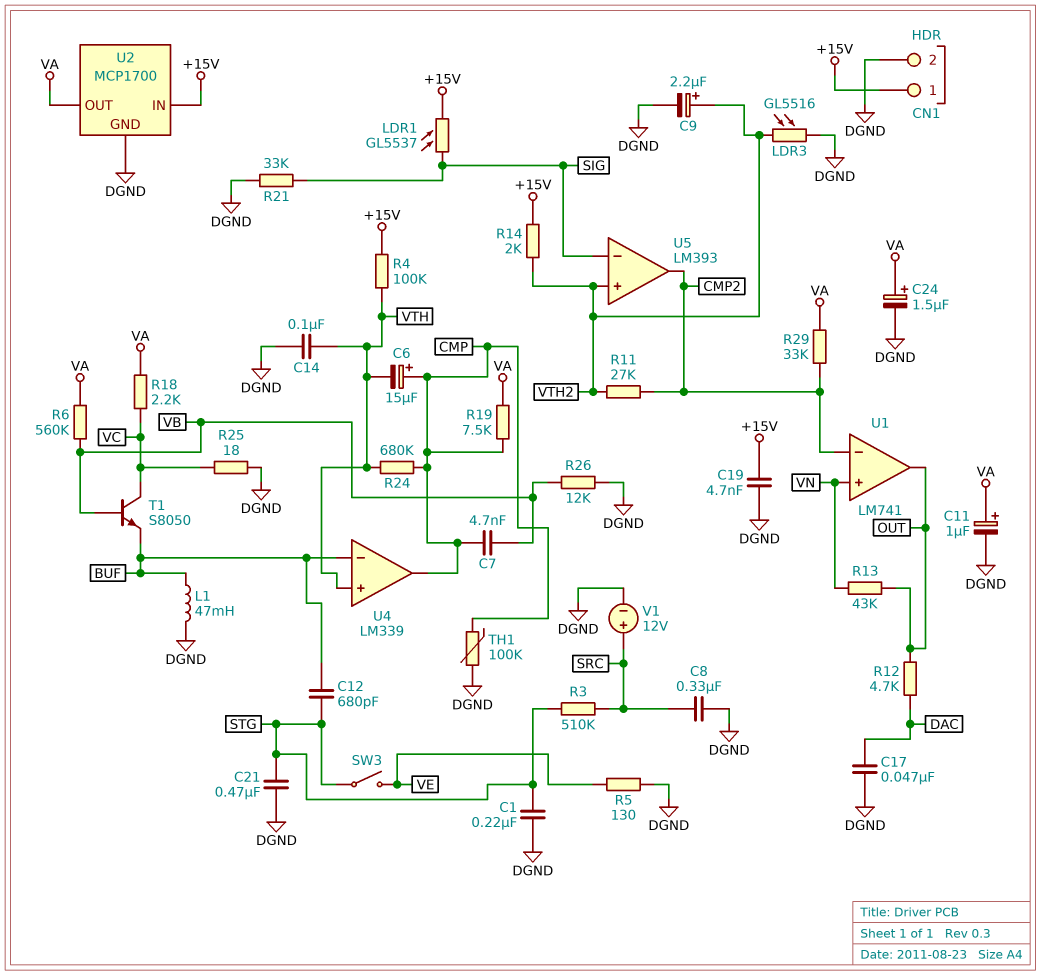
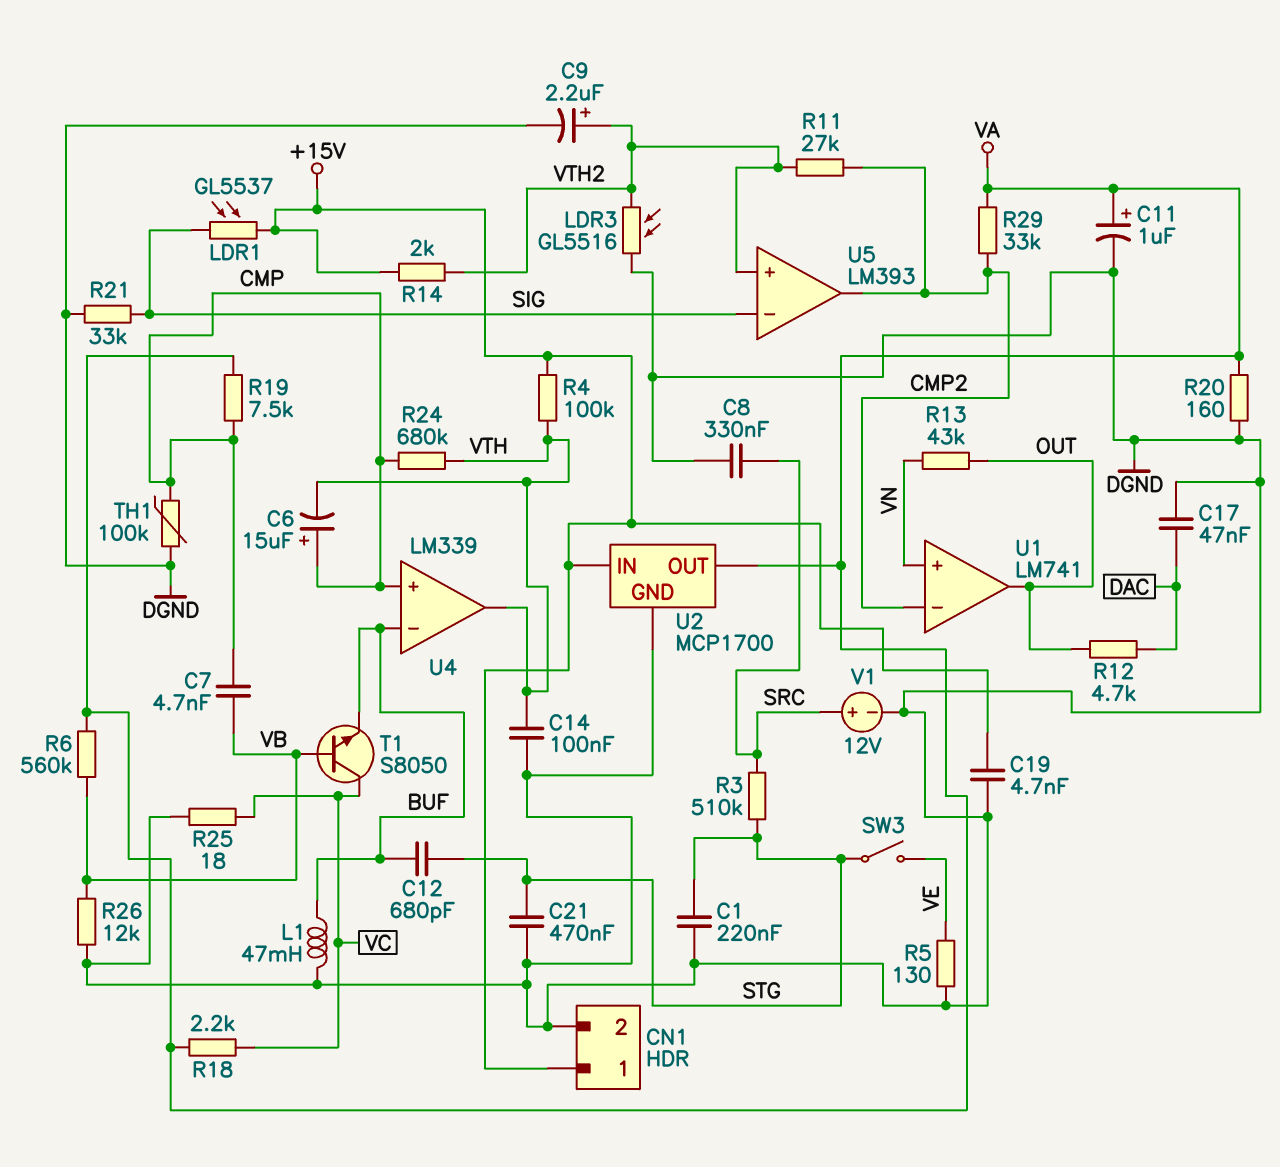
C24: 1.5uF (plus VA, minus DGND) -> none
R20: none -> 160 (DGND, VA)
U4 pin in+: VTH -> CMP
U4 pin out: CMP -> VTH

